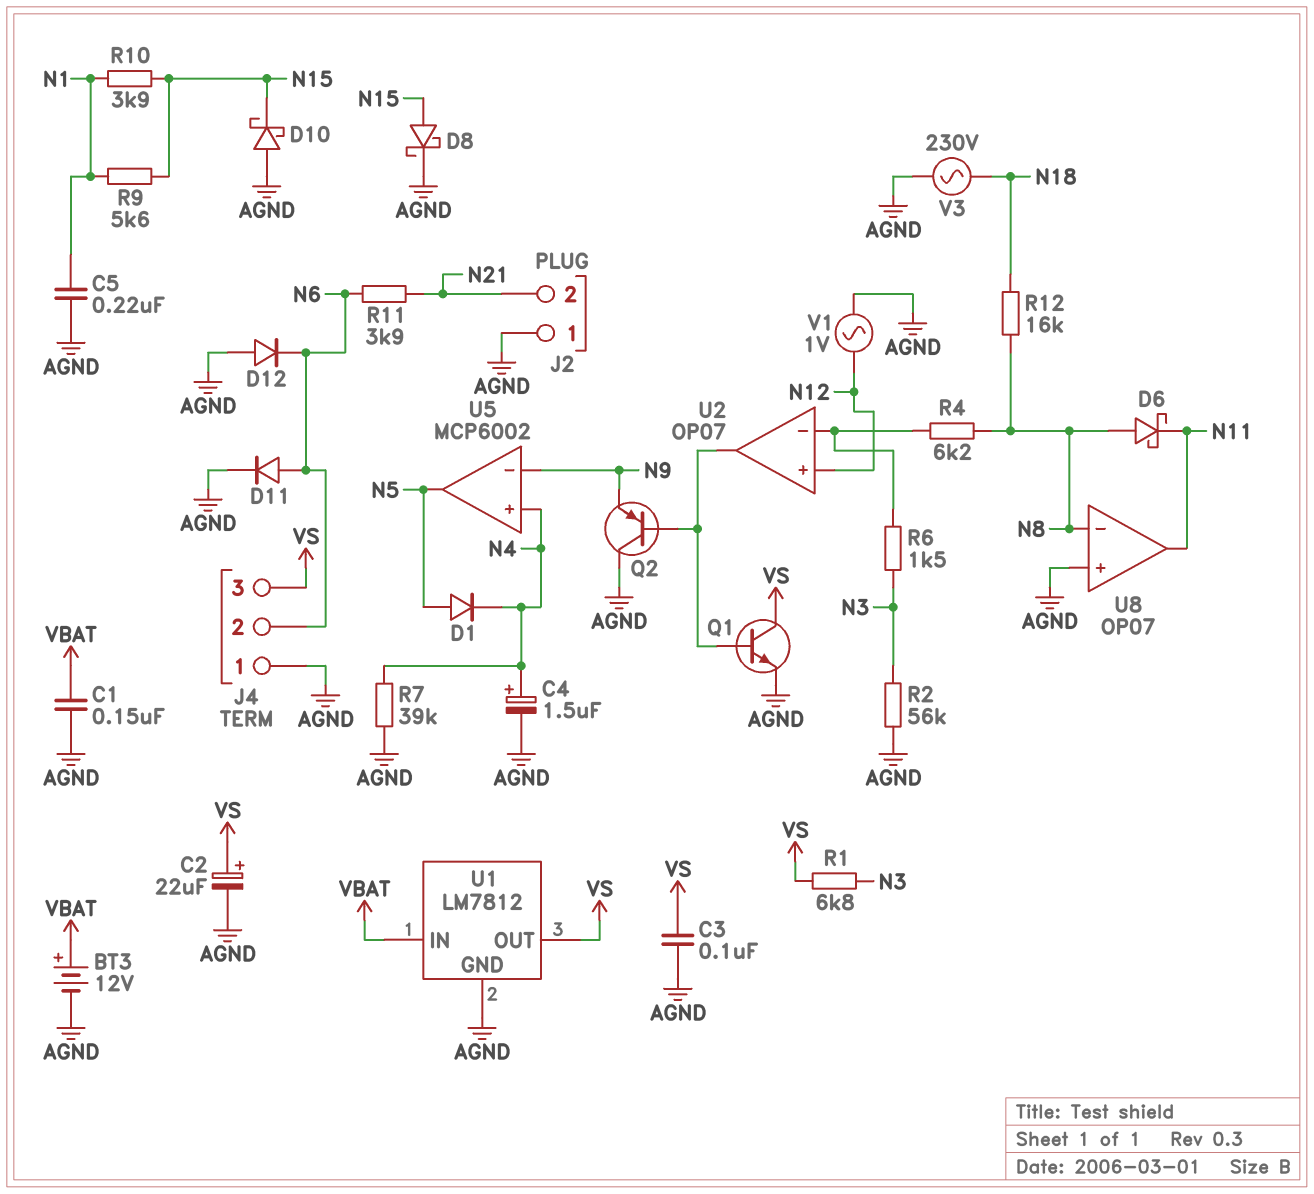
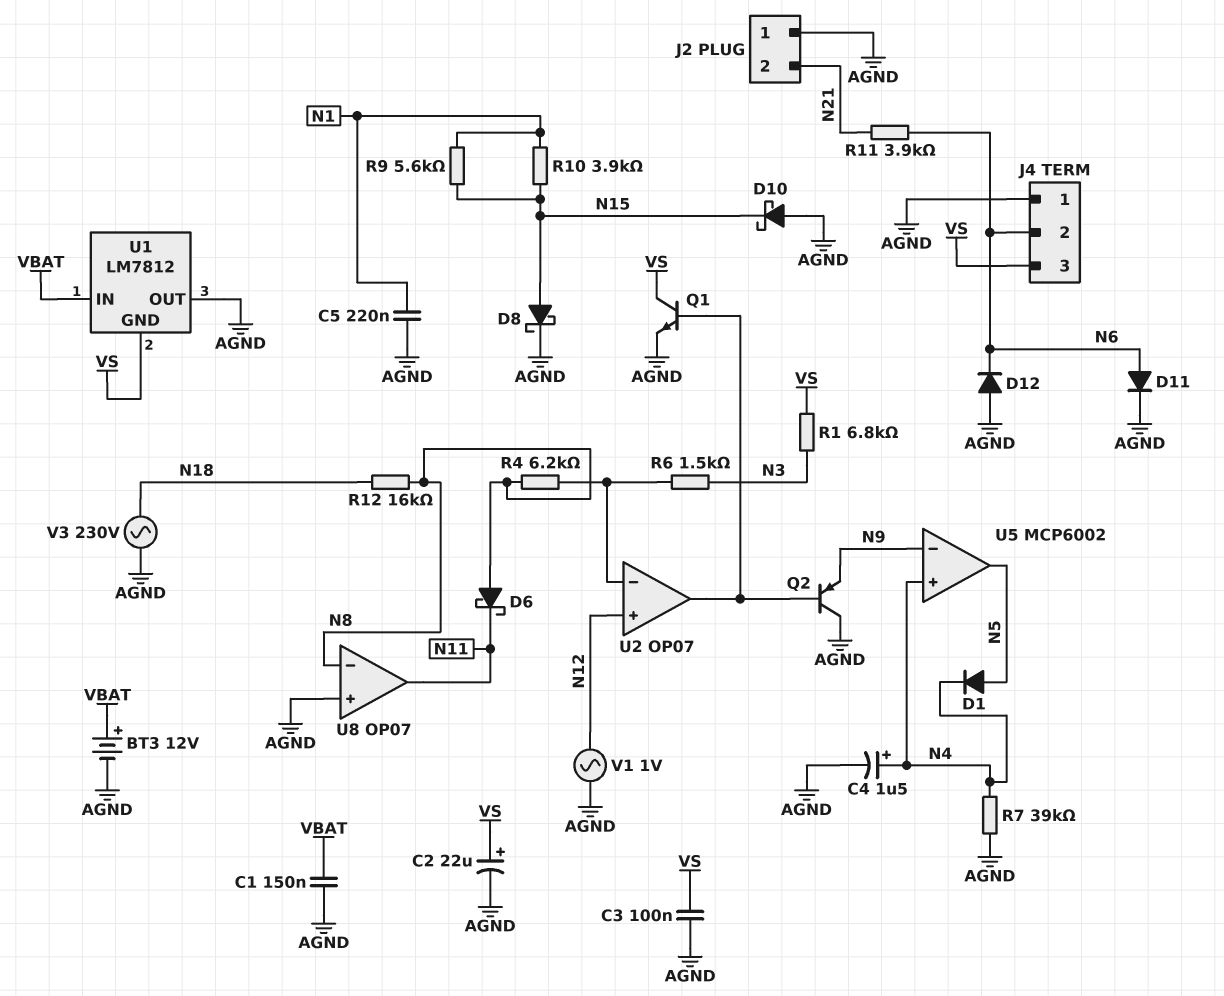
R2: 56k (AGND, N3) -> none
U1 pin GND: AGND -> VS
U1 pin OUT: VS -> AGND

